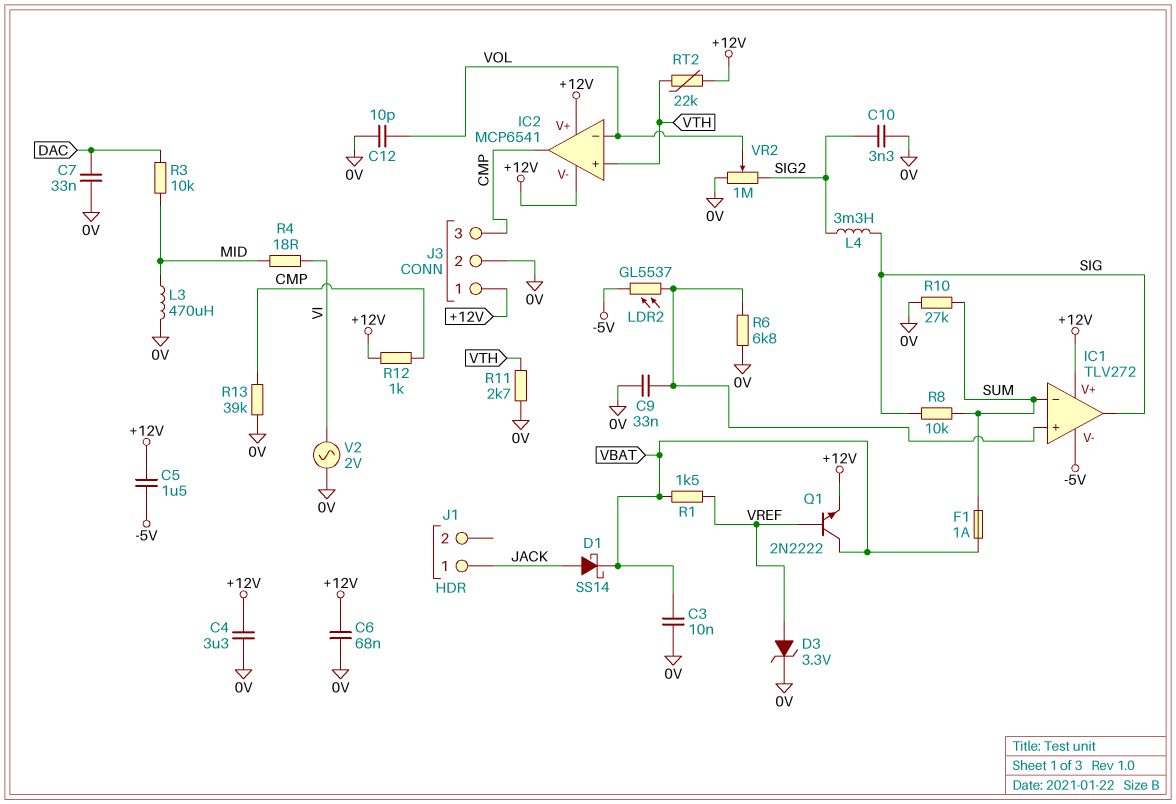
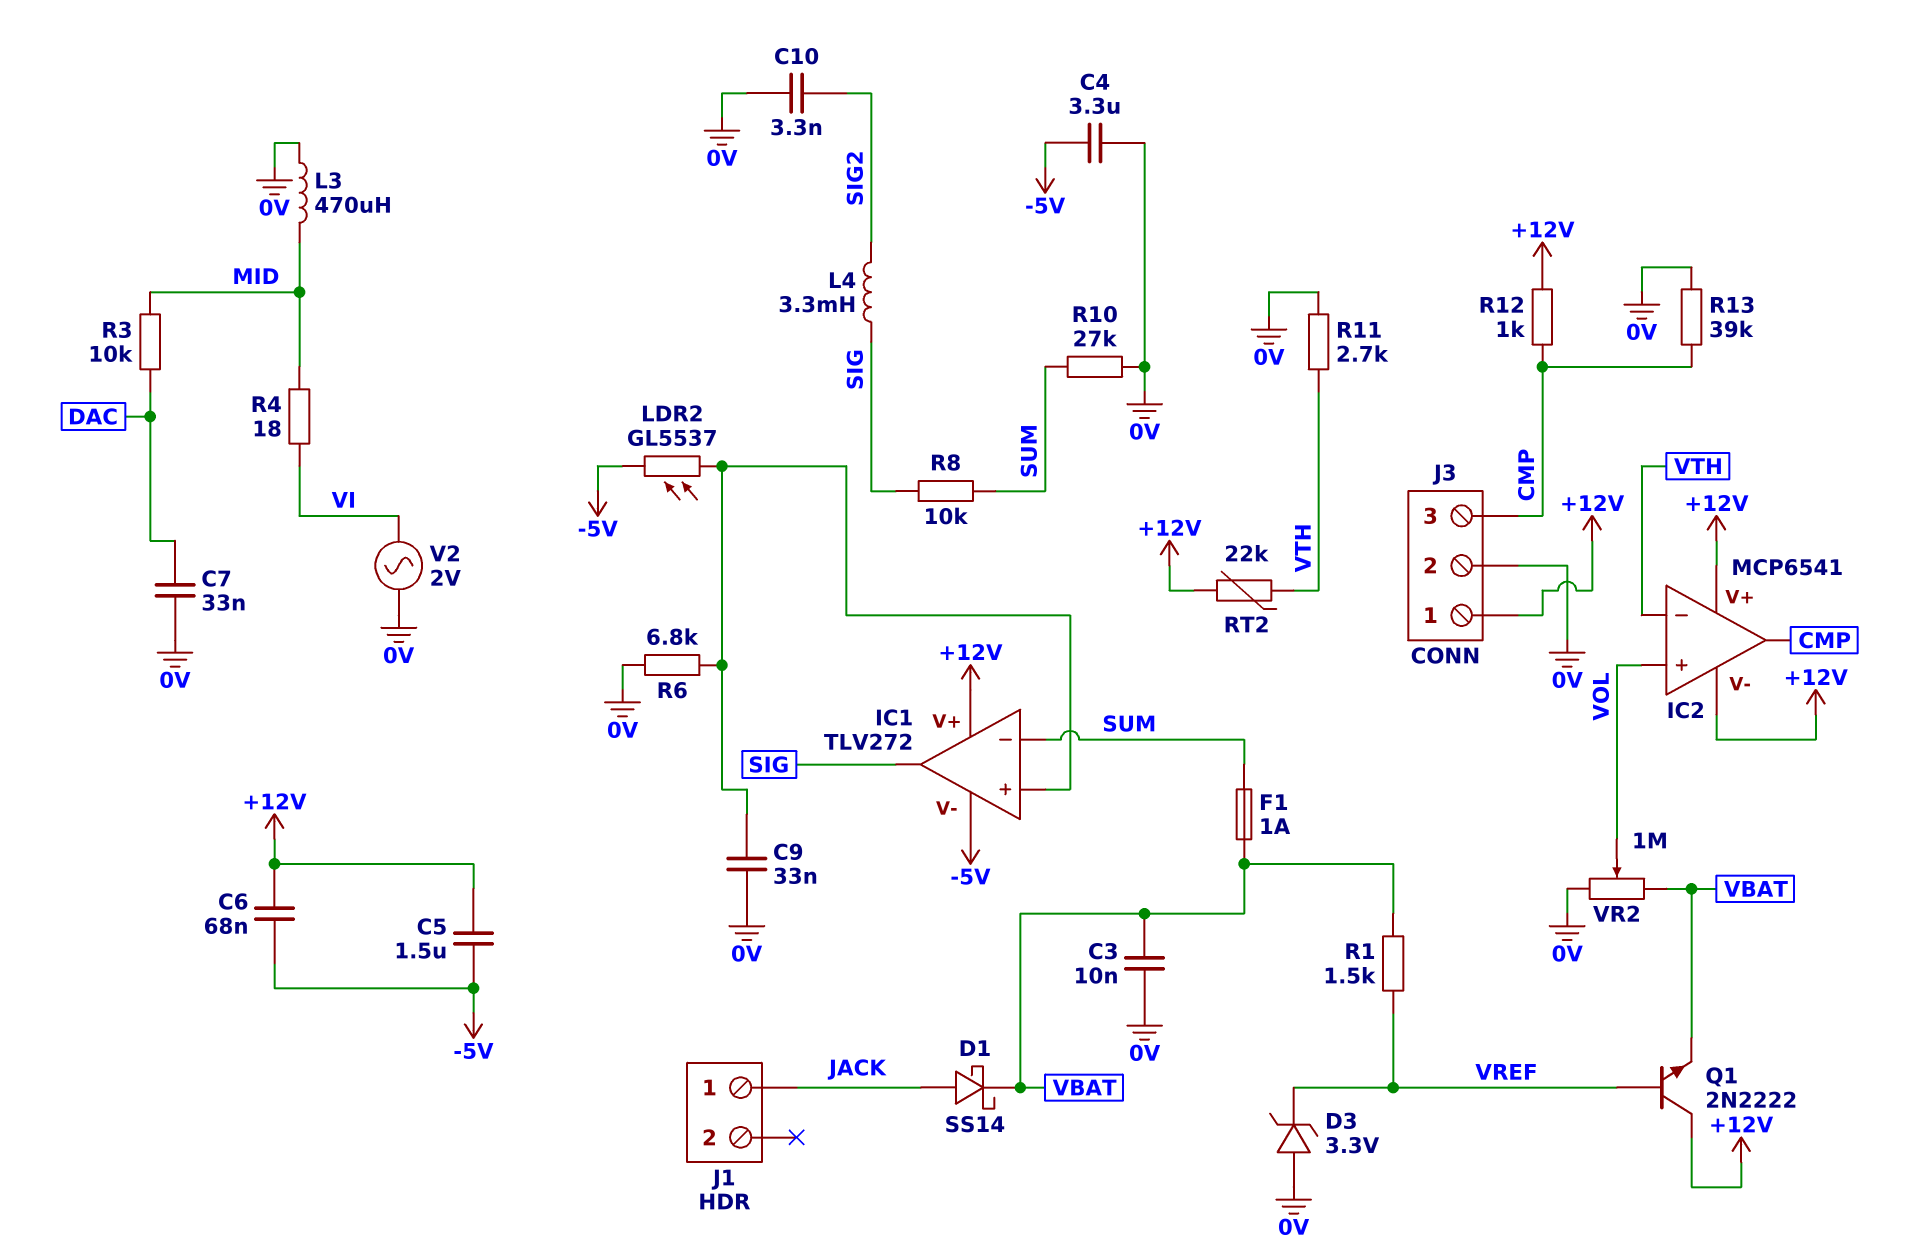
C4: 3.3uF (+12V, 0V) -> 3.3uF (-5V, 0V)
C6: 68nF (+12V, 0V) -> 68nF (+12V, -5V)
C12: 10pF (0V, VOL) -> none
D3: zener 3.3V (A VREF, K 0V) -> zener 3.3V (A 0V, K VREF)
IC2 pin in+: VTH -> VOL
IC2 pin in-: VOL -> VTH
Q1: NPN 2N2222 (B VREF, C VBAT, E +12V) -> NPN 2N2222 (B VREF, C +12V, E VBAT)
VR2: 1M (0V, SIG2, wiper VOL) -> 1M (0V, VBAT, wiper VOL)

